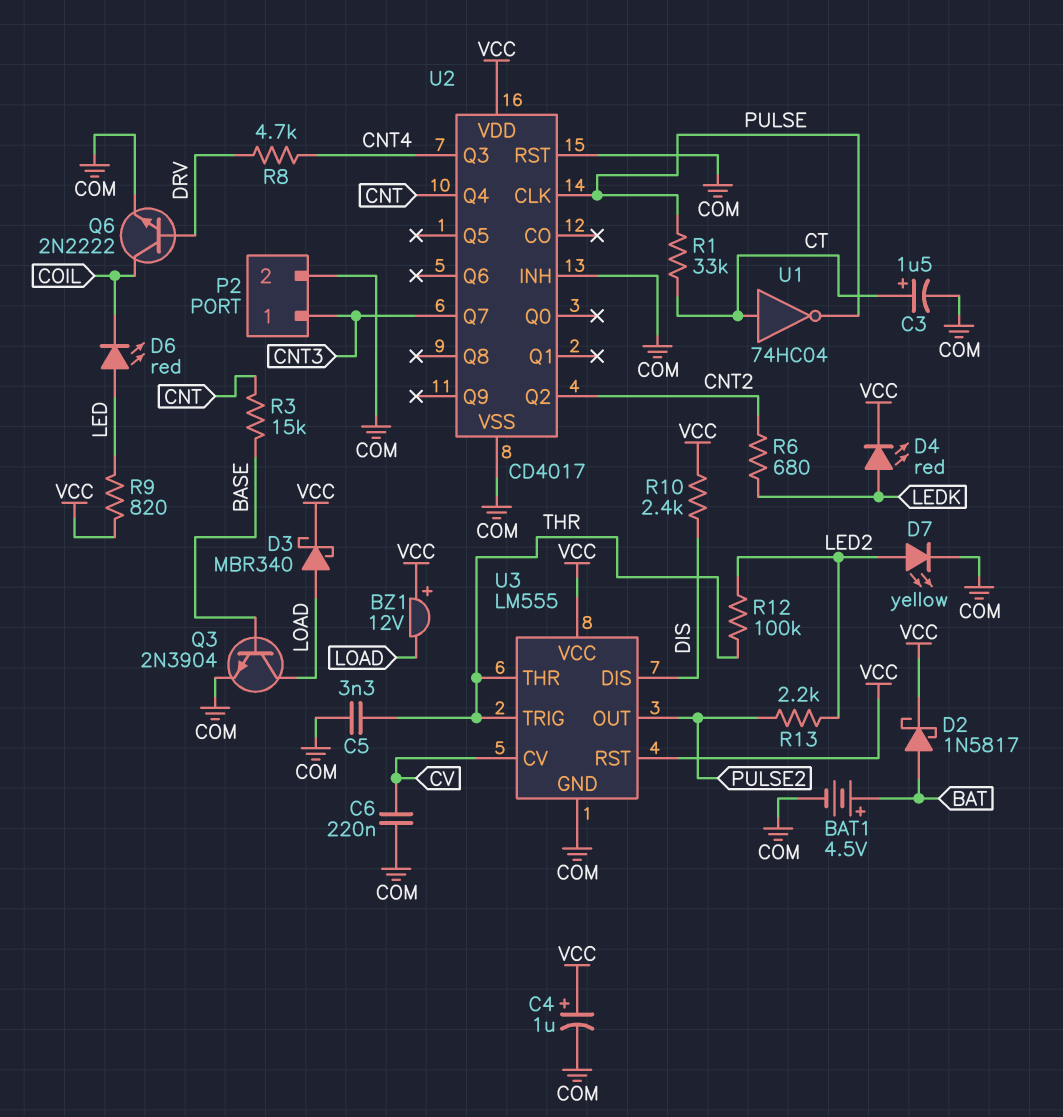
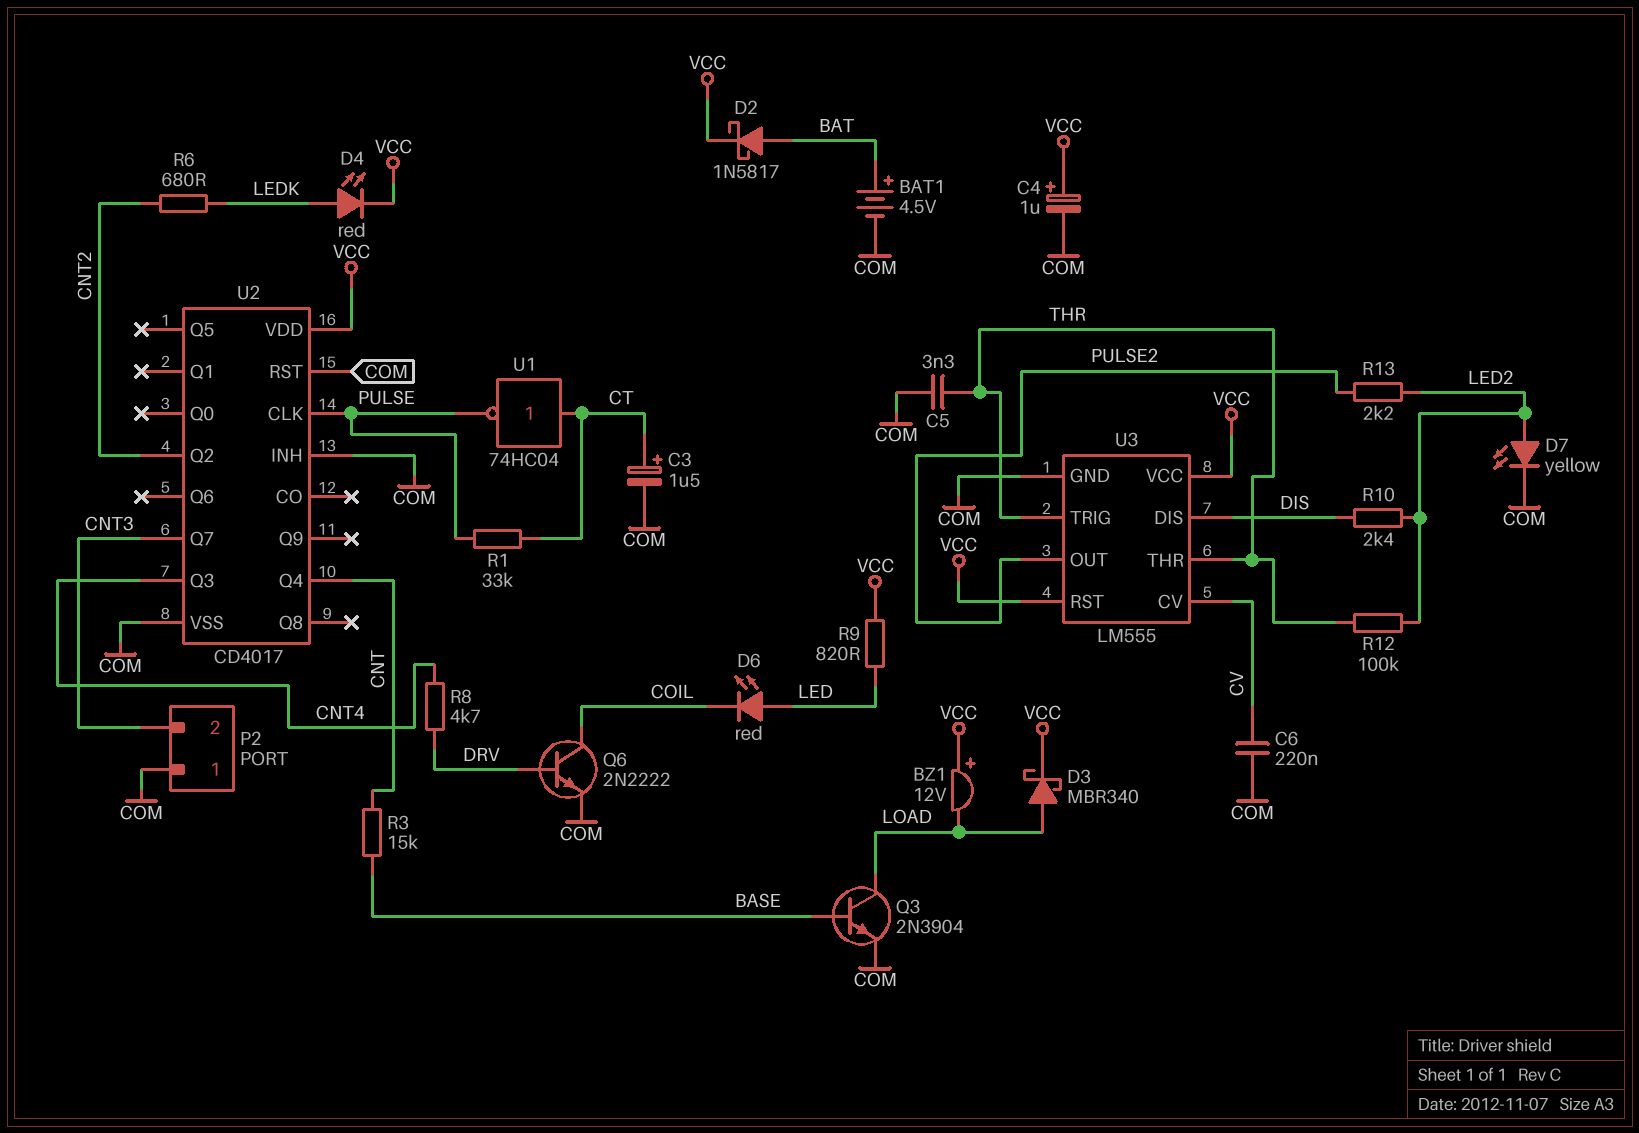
P2 pin 1: CNT3 -> COM
P2 pin 2: COM -> CNT3
R10: 2.4k (DIS, VCC) -> 2.4k (DIS, LED2)

